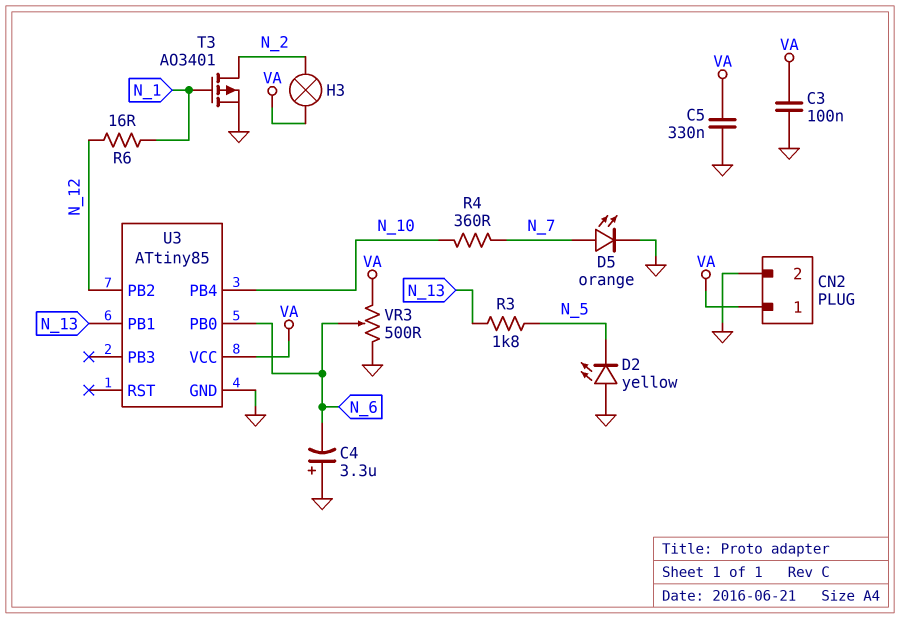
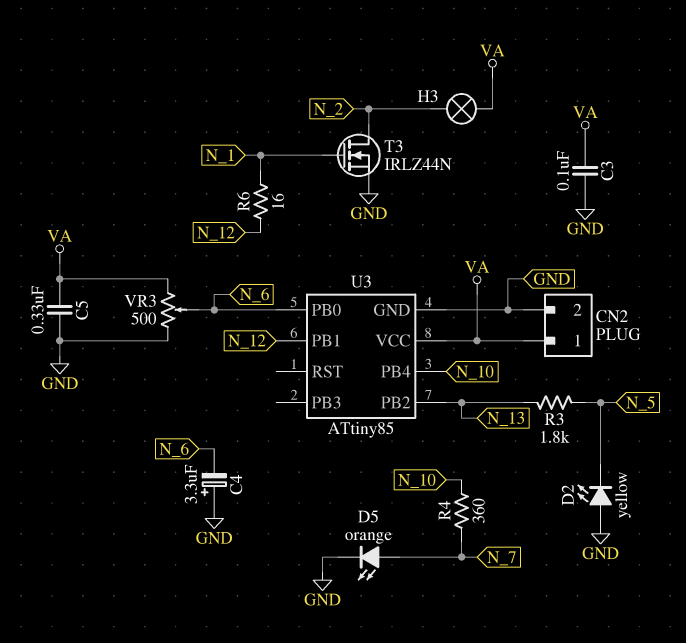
T3: PMOS AO3401 (G N_1, D N_2, S GND) -> NMOS IRLZ44N (G N_1, D N_2, S GND)
U3 pin PB1: N_13 -> N_12
U3 pin PB2: N_12 -> N_13

